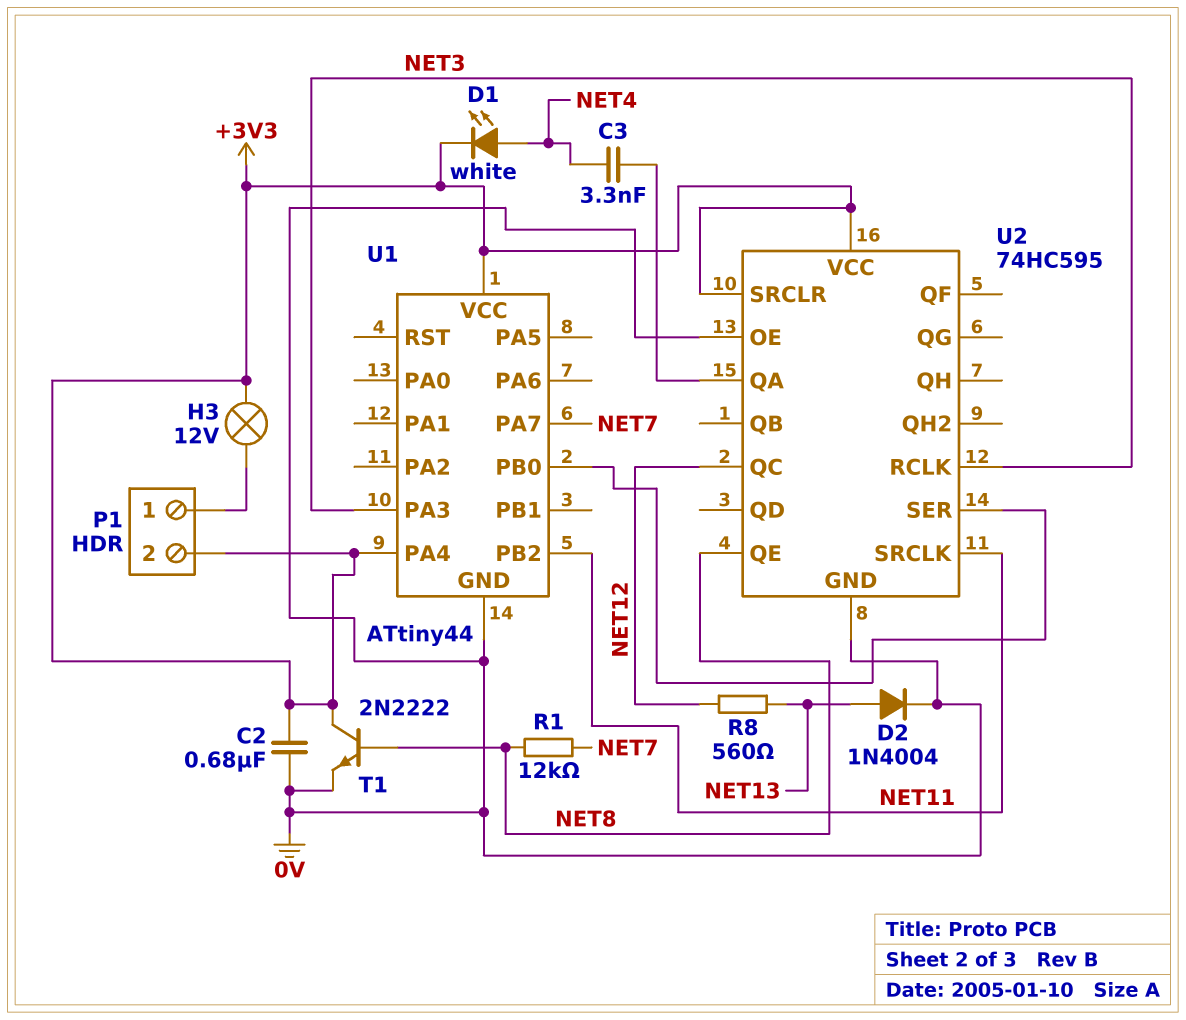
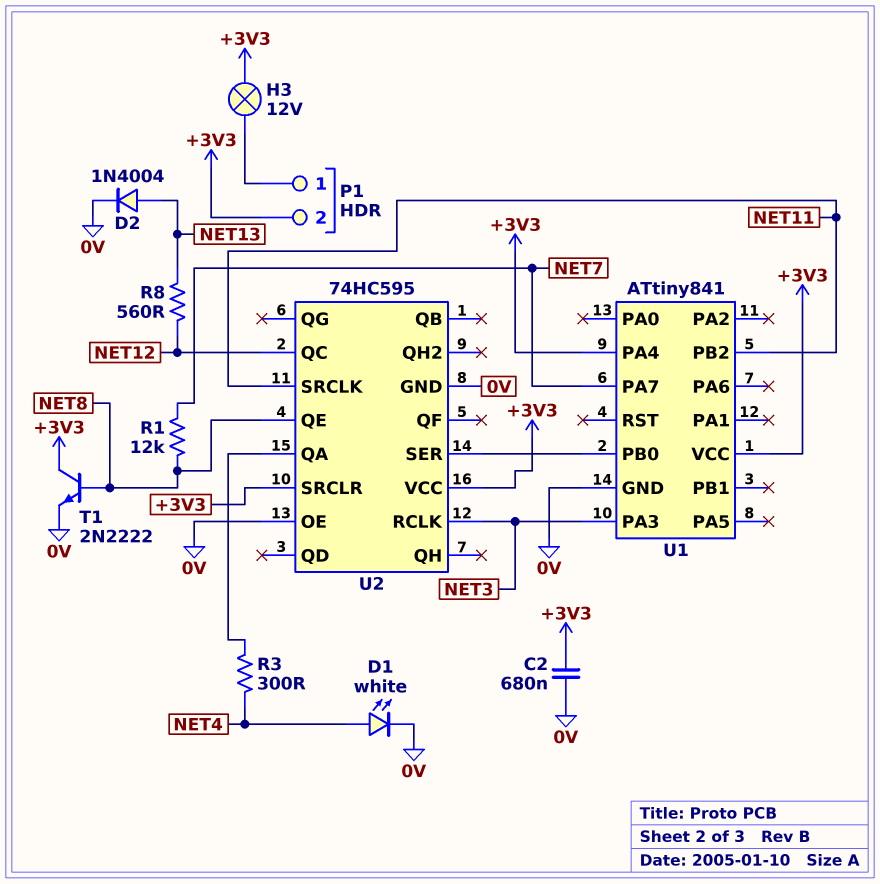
C3: 3.3nF (NET4, U2/QA) -> none
D1: LED white (A NET4, K +3V3) -> LED white (A NET4, K 0V)
R3: none -> 300 (NET4, U2/QA)
U1: ATtiny44 -> ATtiny841

